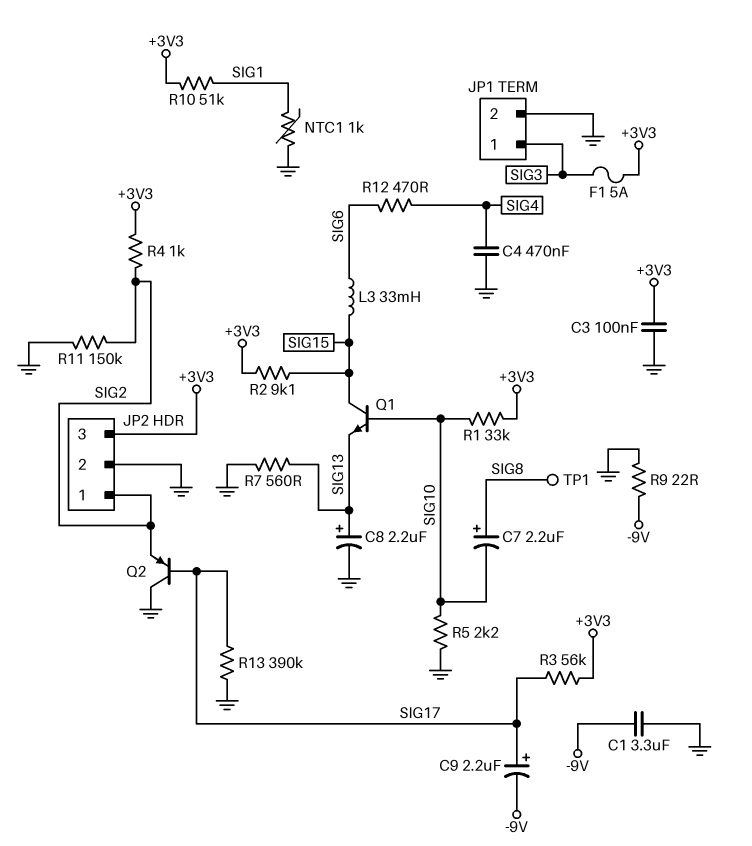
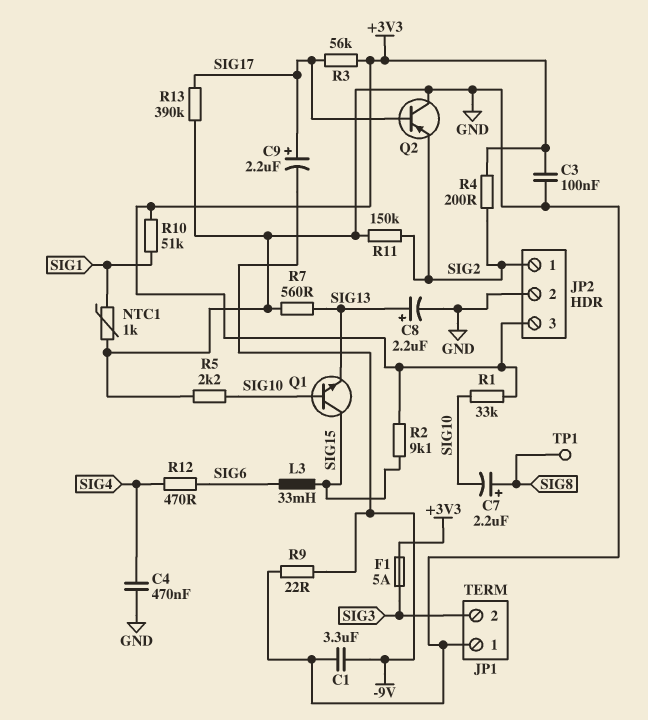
JP1 pin 1: SIG3 -> GND
JP1 pin 2: GND -> SIG3
R4: 1k (+3V3, SIG2) -> 200 (+3V3, SIG2)

